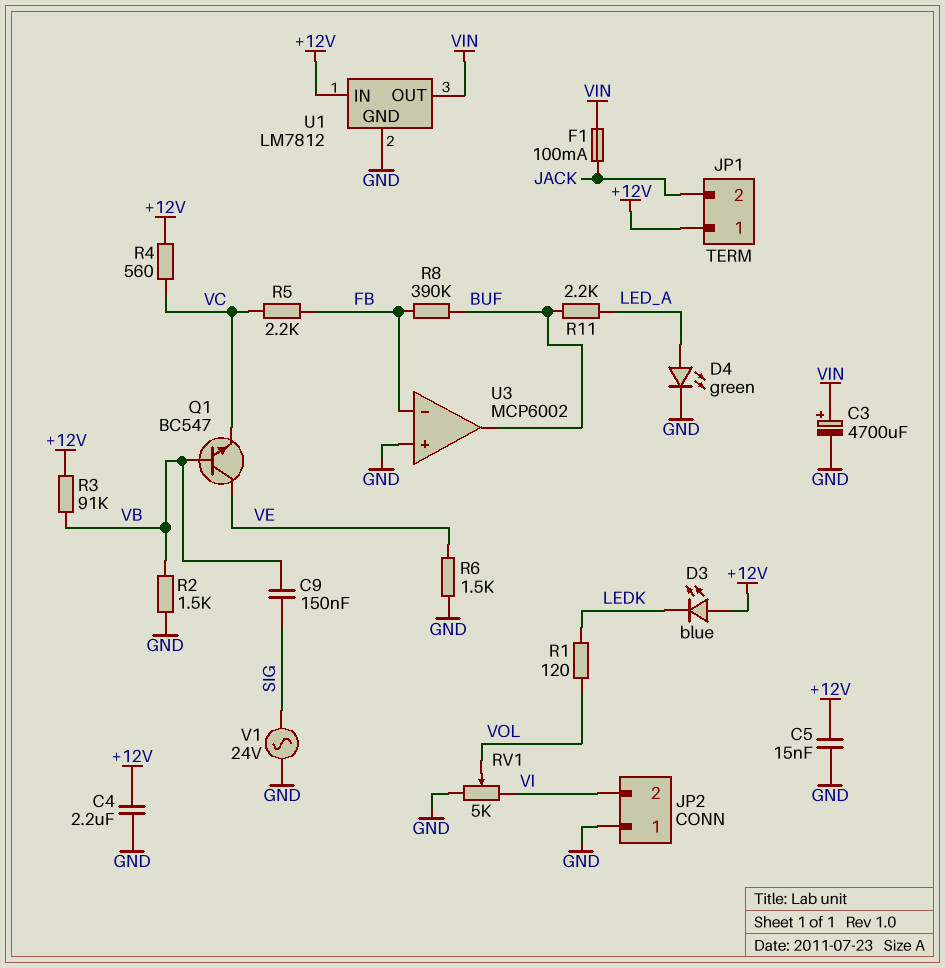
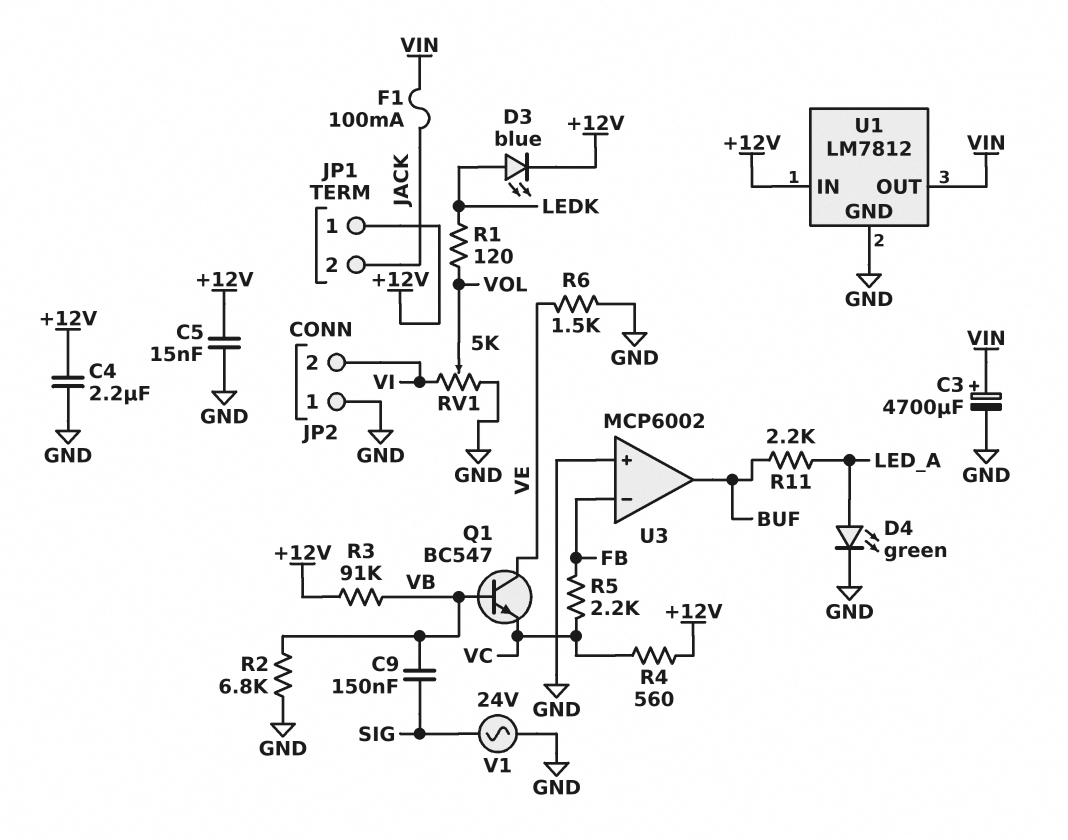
D3: LED blue (A +12V, K LEDK) -> LED blue (A LEDK, K +12V)
R2: 1.5k (GND, VB) -> 6.8k (GND, VB)
R8: 390k (BUF, FB) -> none

